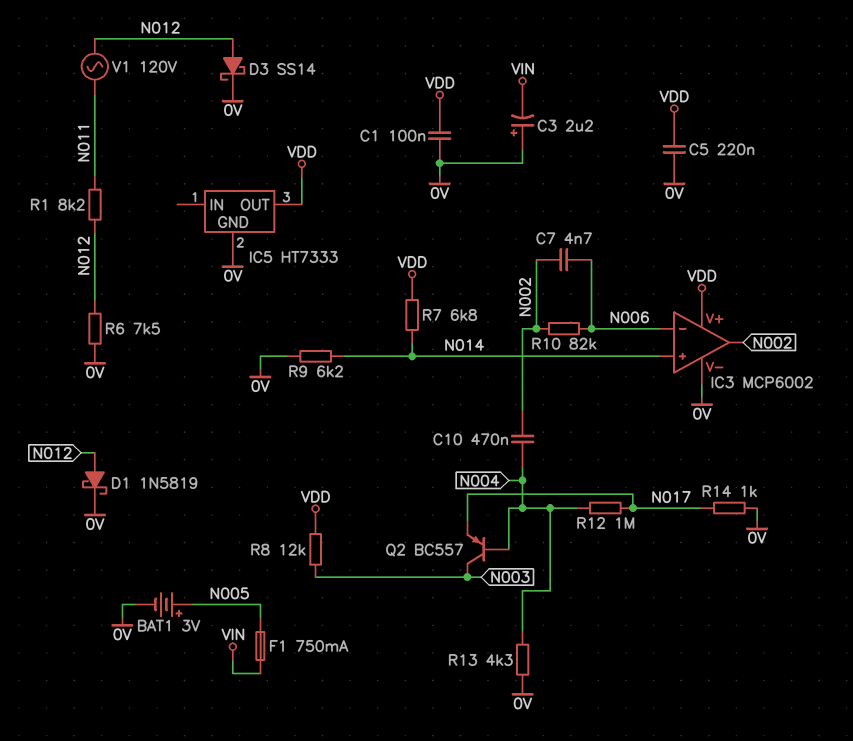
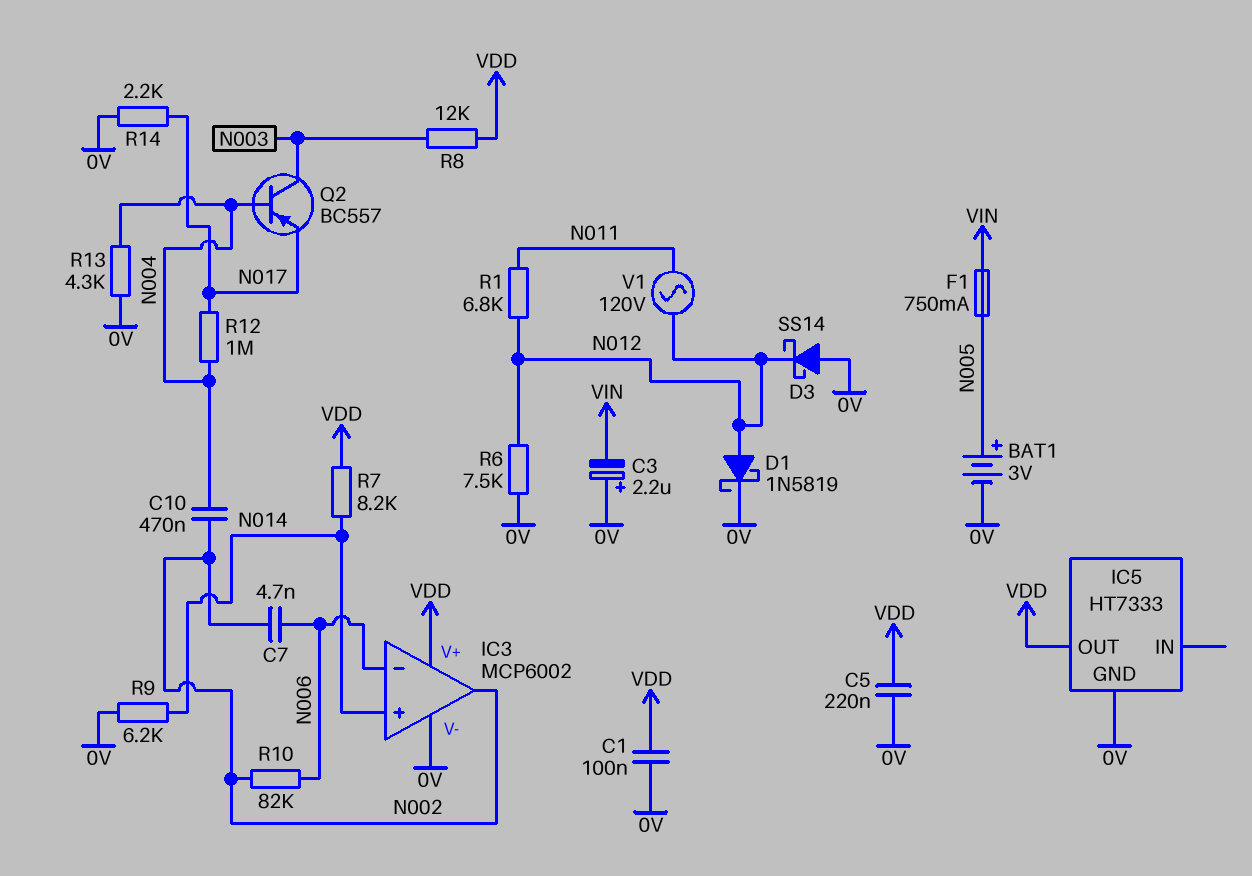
D3: schottky SS14 (A N012, K 0V) -> schottky SS14 (A 0V, K N012)
R1: 8.2k (N011, N012) -> 6.8k (N011, N012)
R7: 6.8k (N014, VDD) -> 8.2k (N014, VDD)
R14: 1k (0V, N017) -> 2.2k (0V, N017)

